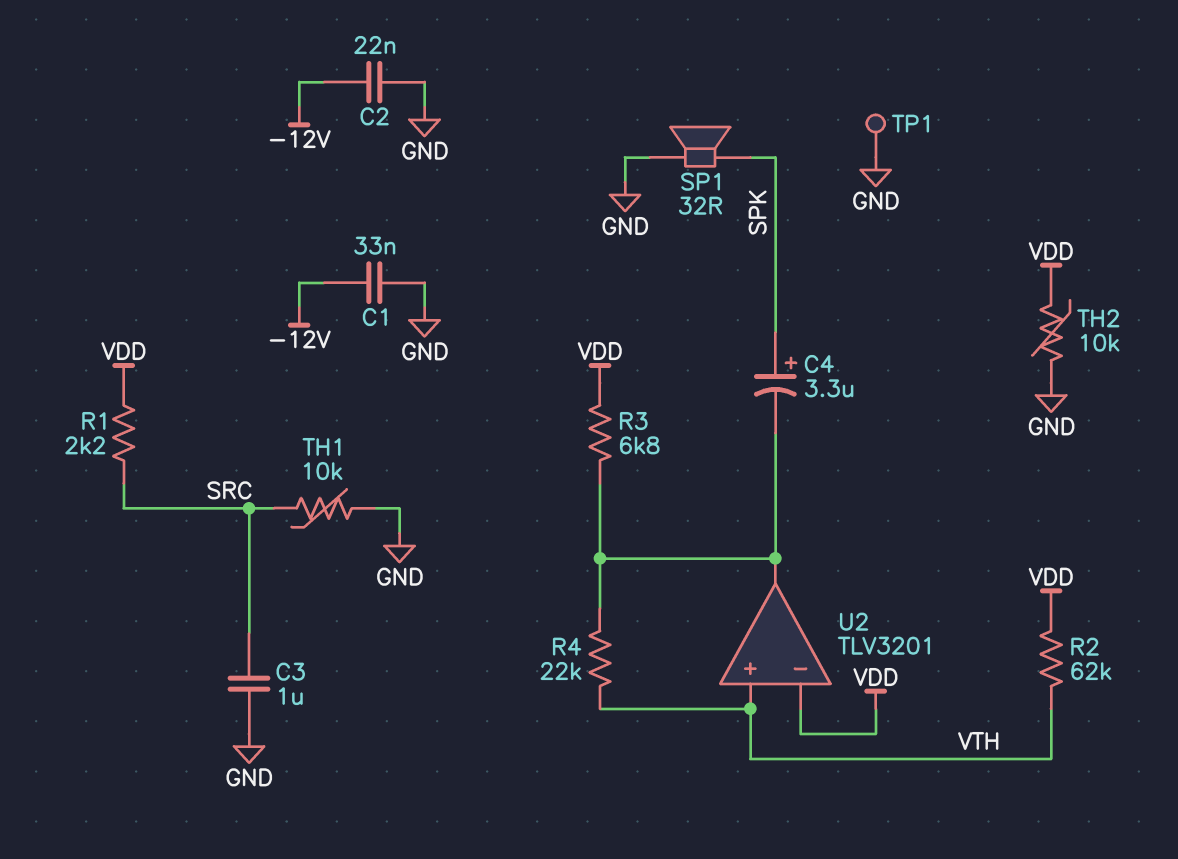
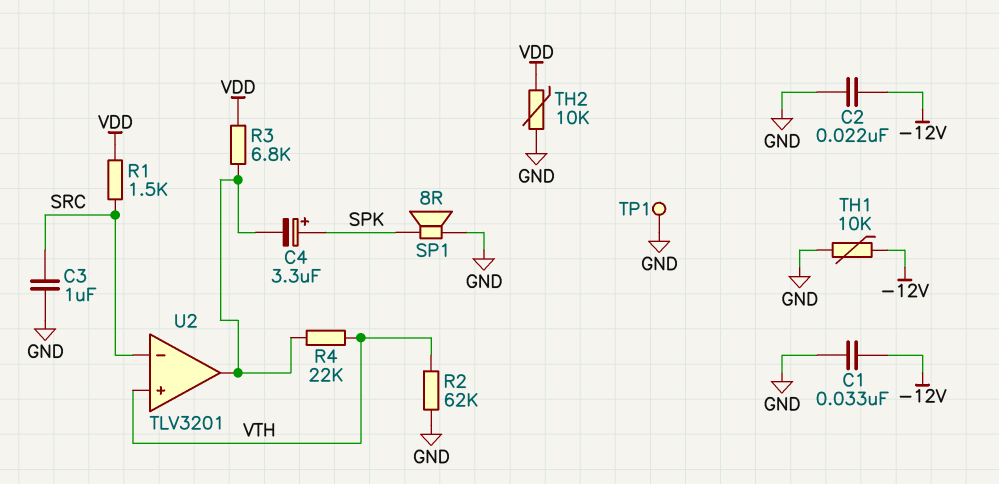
R1: 2.2k (SRC, VDD) -> 1.5k (SRC, VDD)
R2: 62k (VDD, VTH) -> 62k (GND, VTH)
SP1: speaker 32R (GND, SPK) -> speaker 8R (GND, SPK)
TH1: 10k (GND, SRC) -> 10k (-12V, GND)
U2 pin in-: VDD -> SRC

